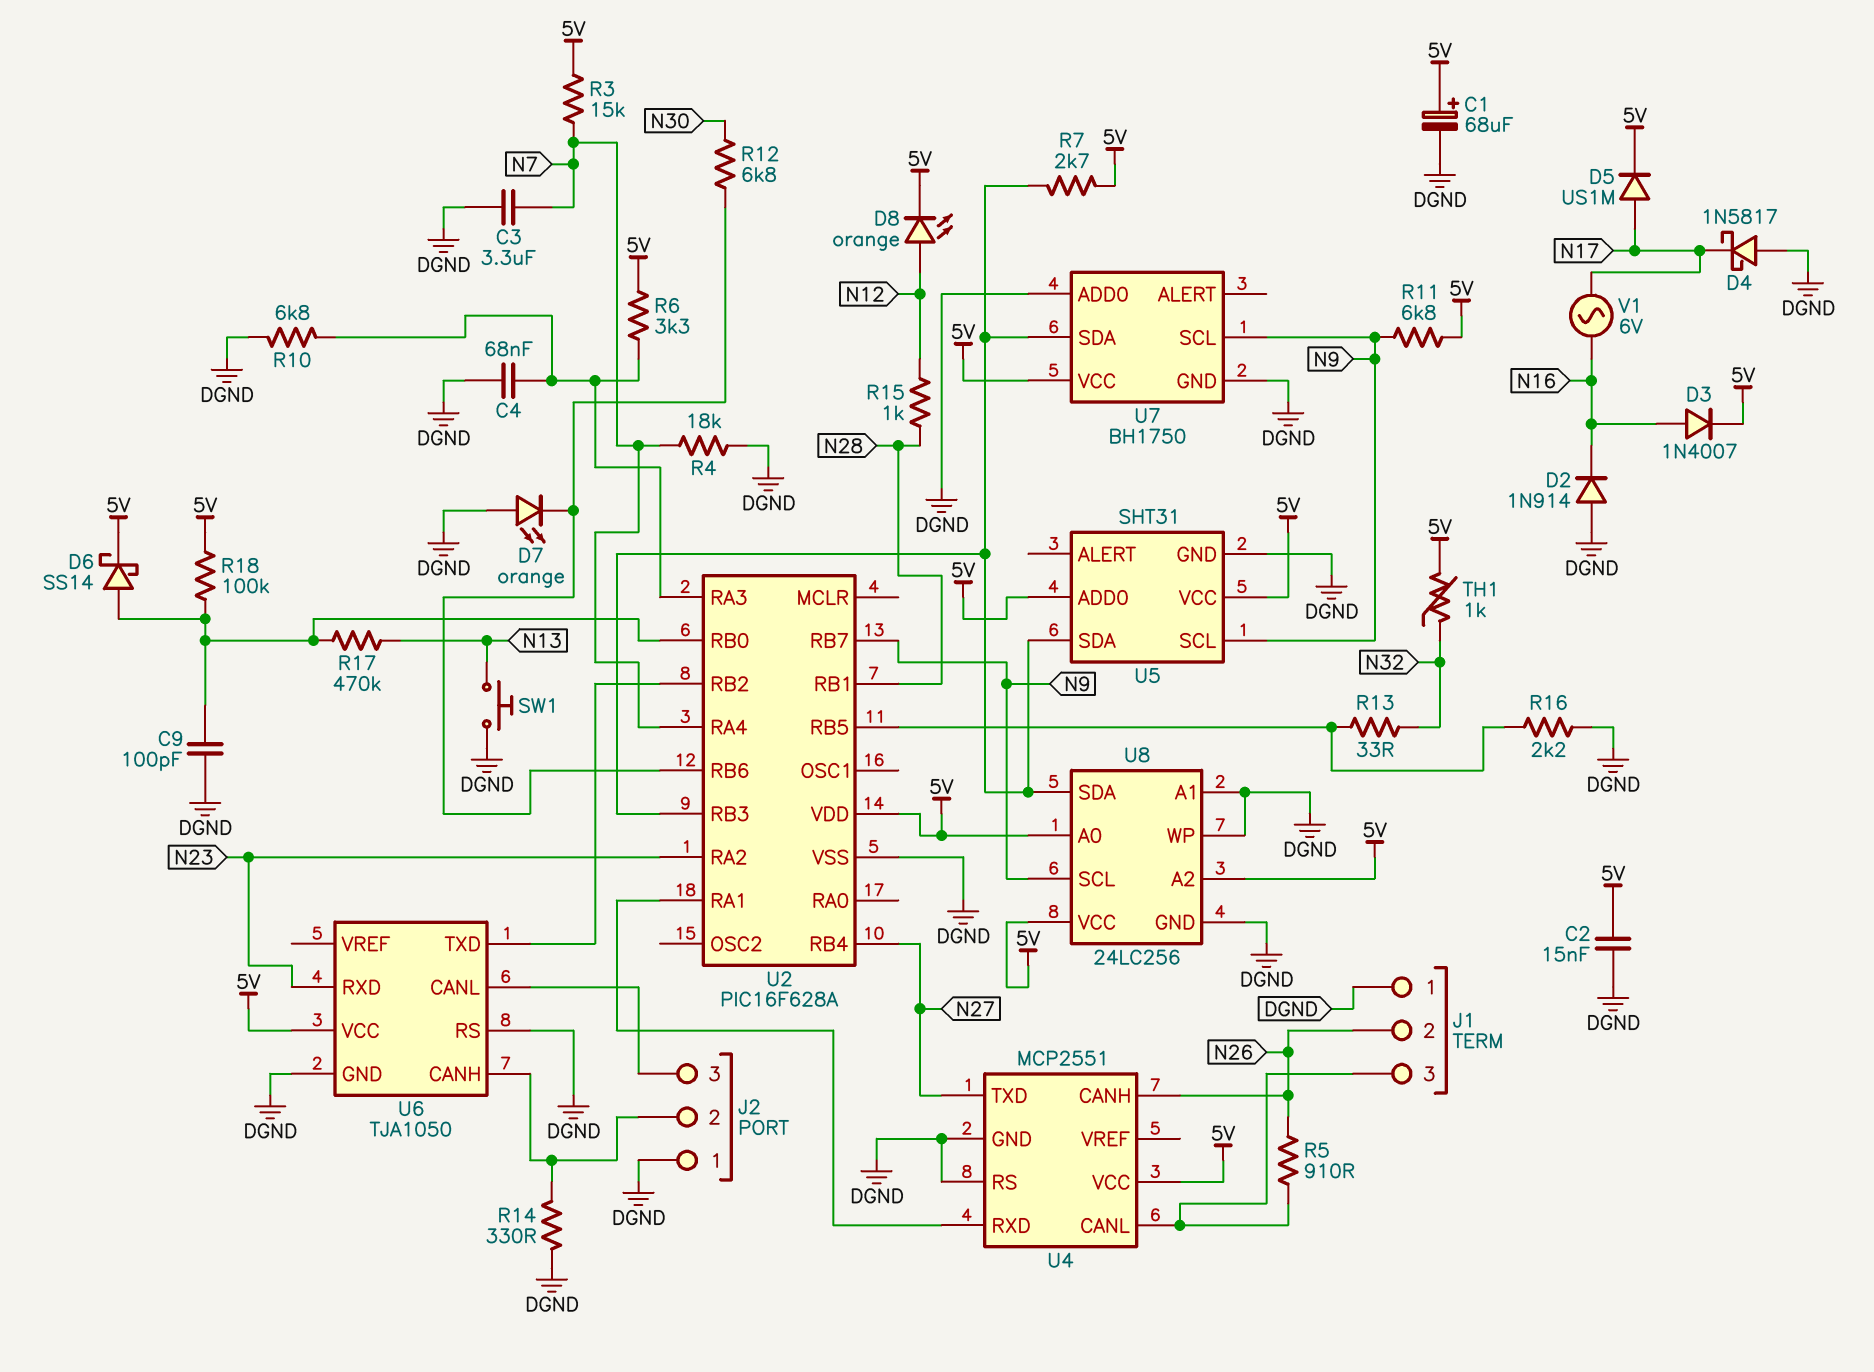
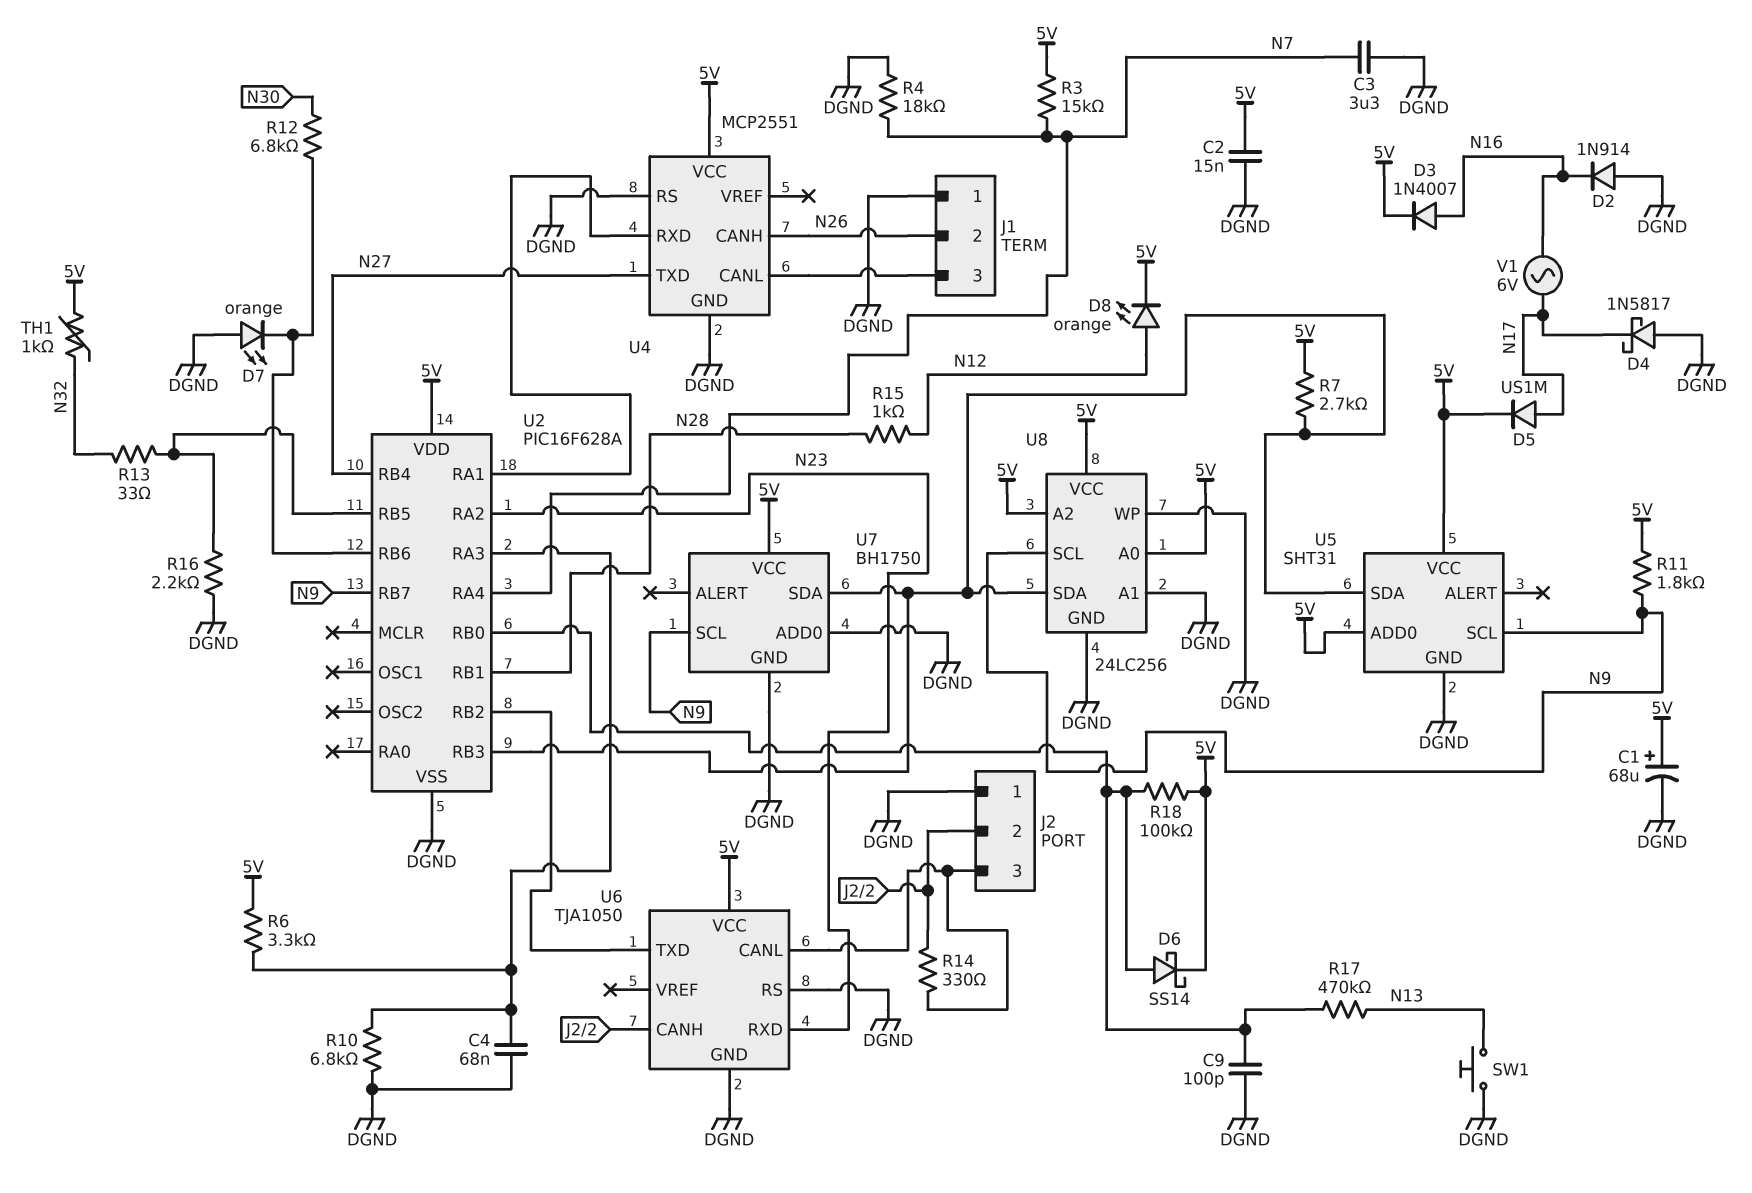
R5: 910 (J1/3, N26) -> none
R11: 6.8k (5V, N9) -> 1.8k (5V, N9)
R14: 330 (DGND, J2/2) -> 330 (J2/2, J2/3)

